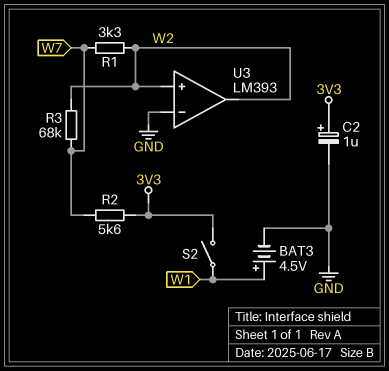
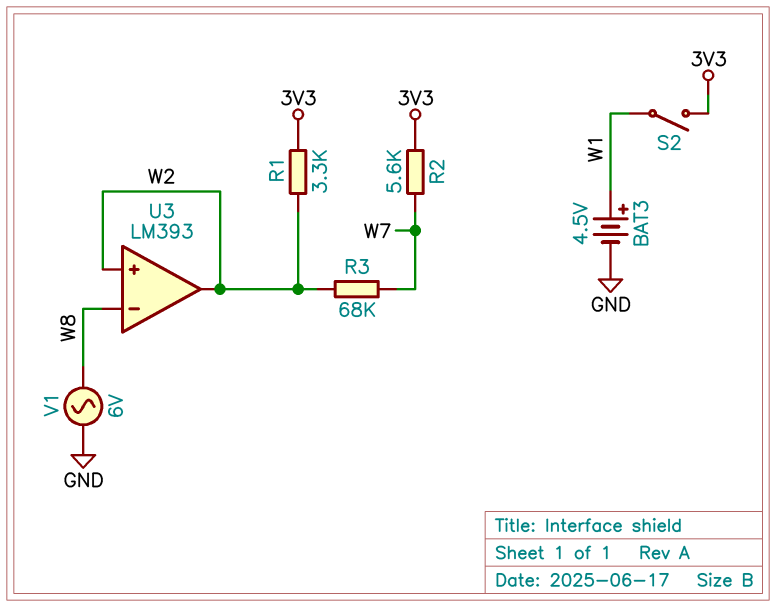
C2: 1uF (plus 3V3, minus GND) -> none
R1: 3.3k (W2, W7) -> 3.3k (3V3, W2)
U3 pin in-: GND -> W8
V1: none -> AC 6V (GND, W8)

